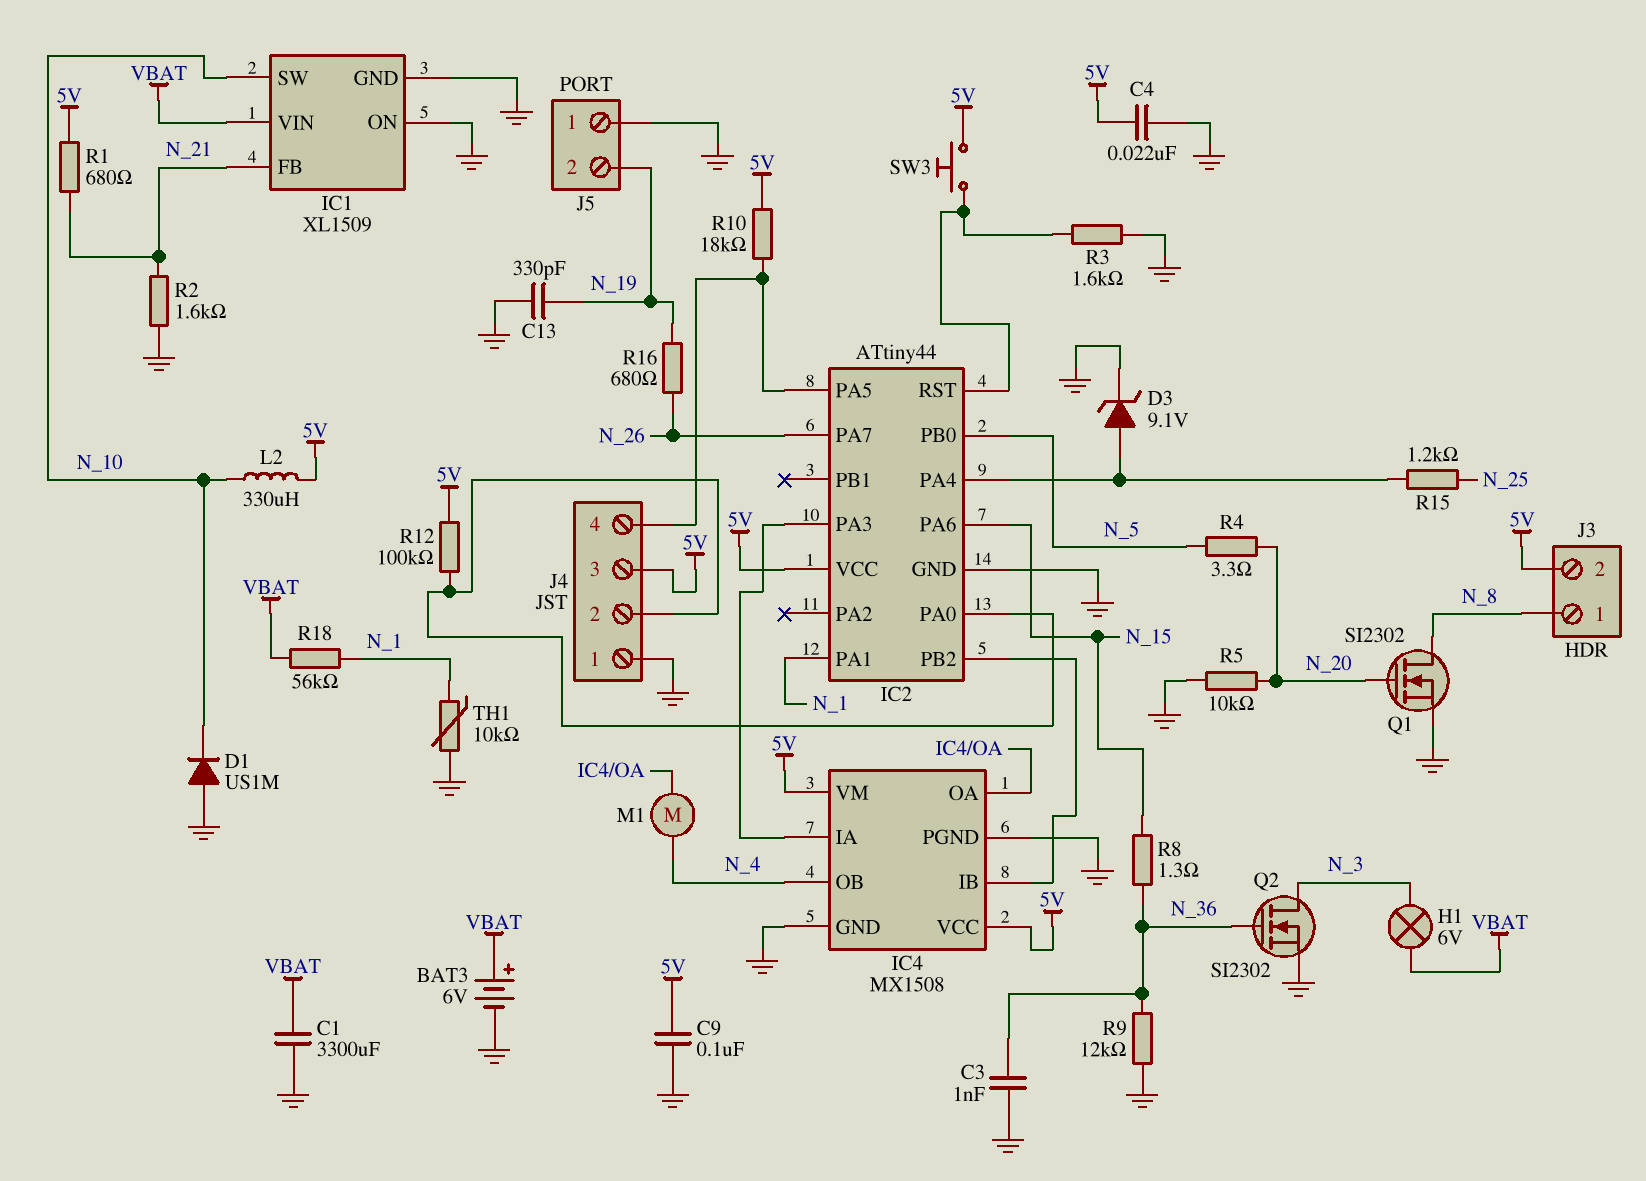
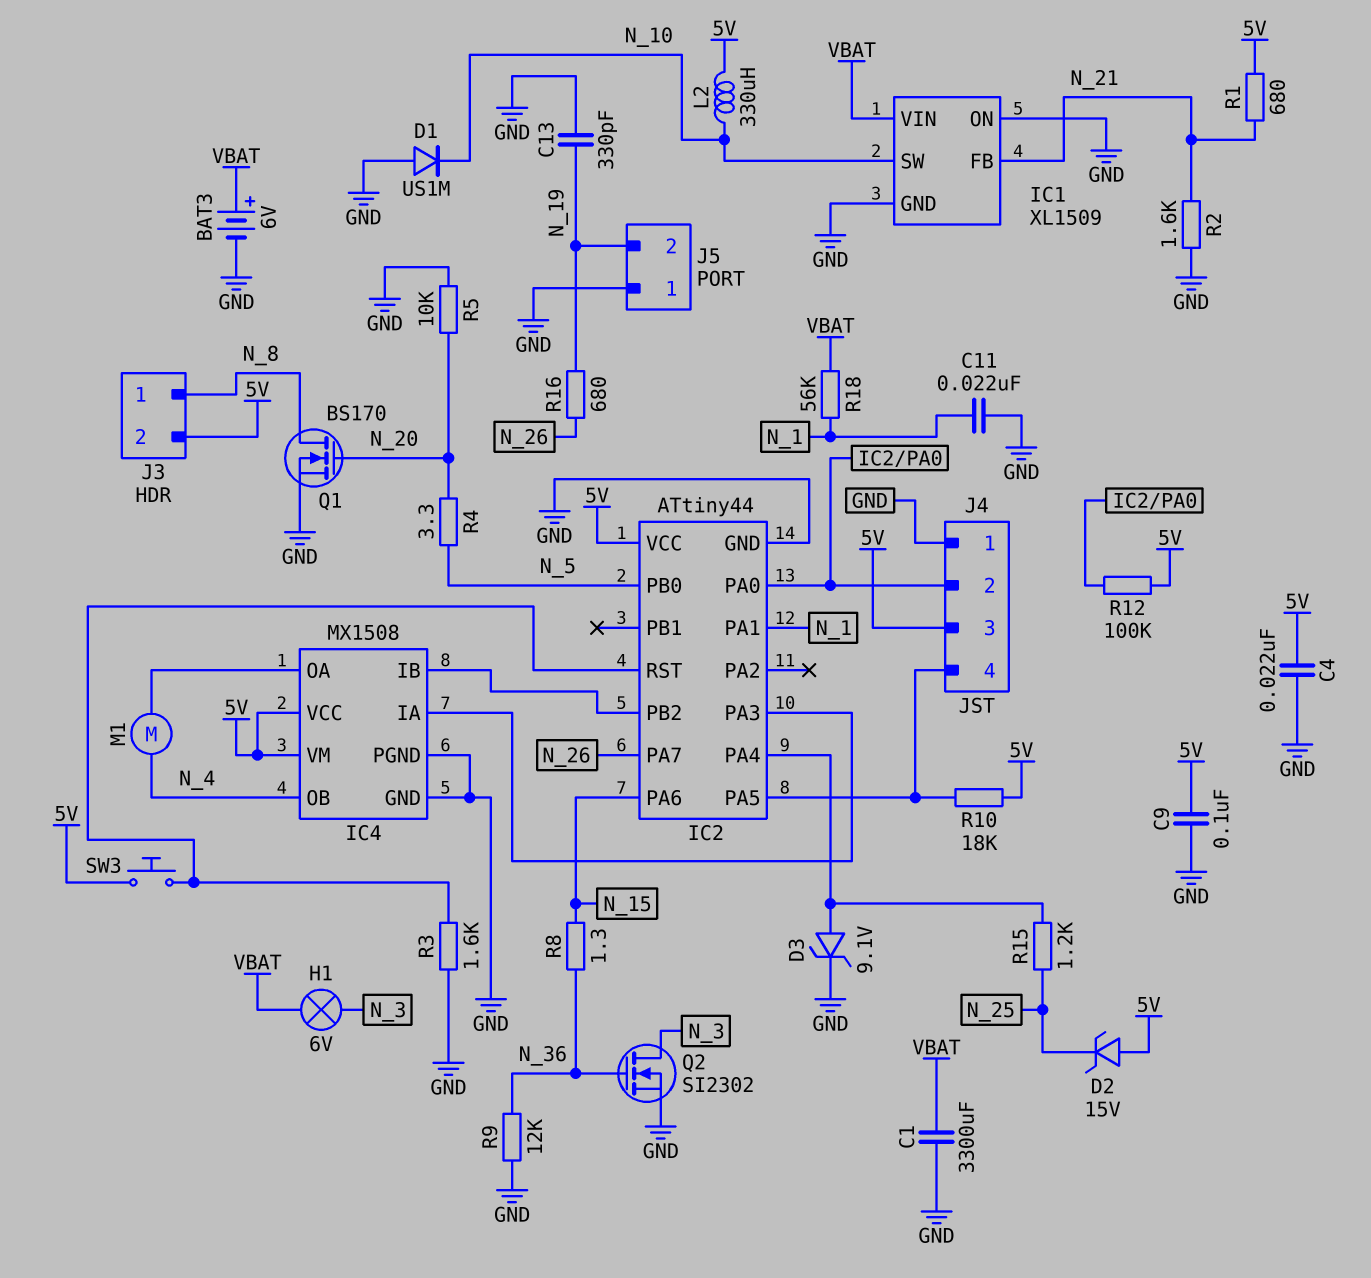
C3: 1nF (GND, N_36) -> none
C11: none -> 22nF (GND, N_1)
D2: none -> zener 15V (A 5V, K N_25)
Q1: NMOS SI2302 (G N_20, D N_8, S GND) -> NMOS BS170 (G N_20, D N_8, S GND)
TH1: 10k (GND, N_1) -> none

